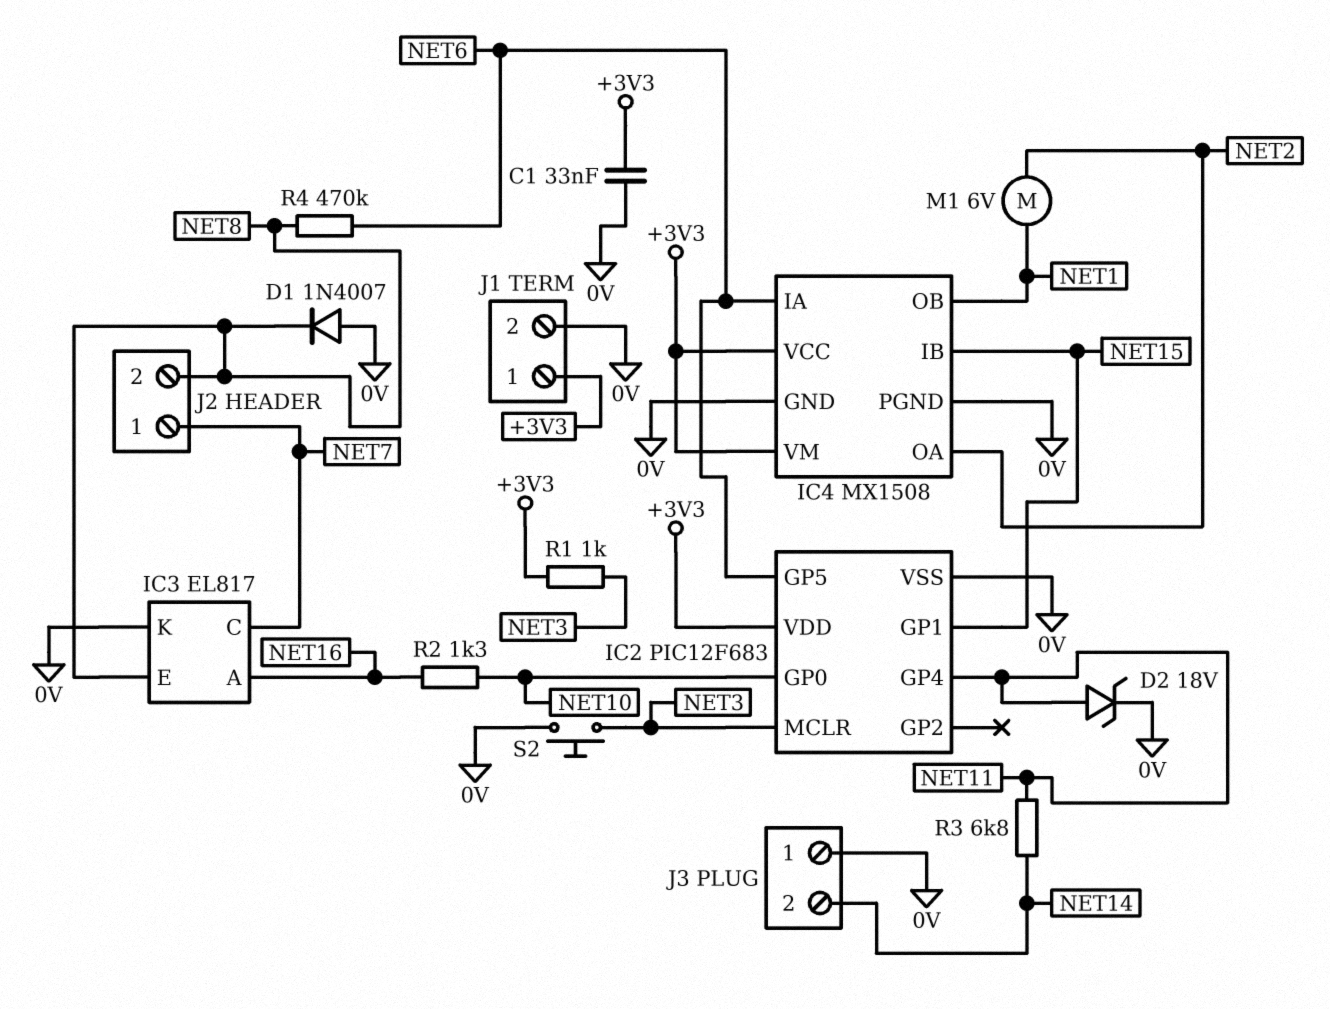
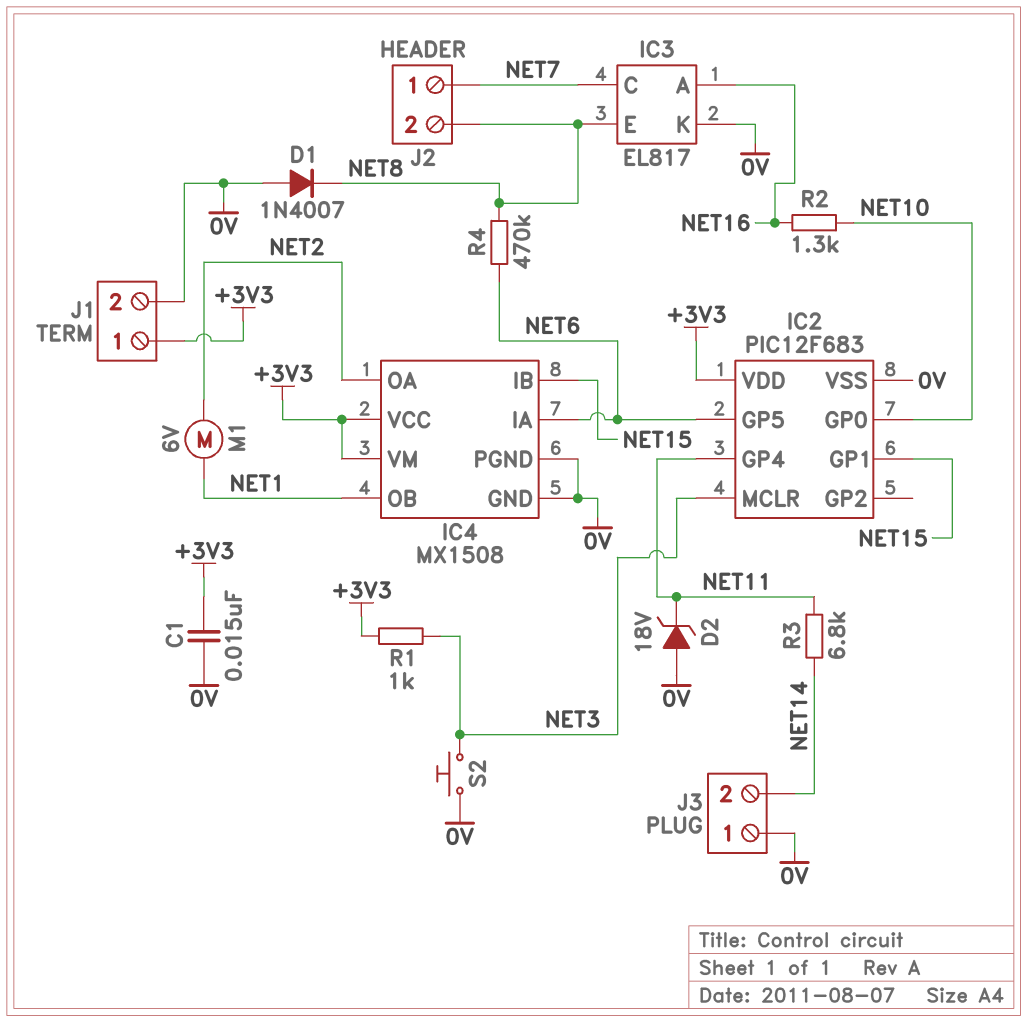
C1: 33nF (+3V3, 0V) -> 15nF (+3V3, 0V)
D2: zener 18V (A NET11, K 0V) -> zener 18V (A 0V, K NET11)

